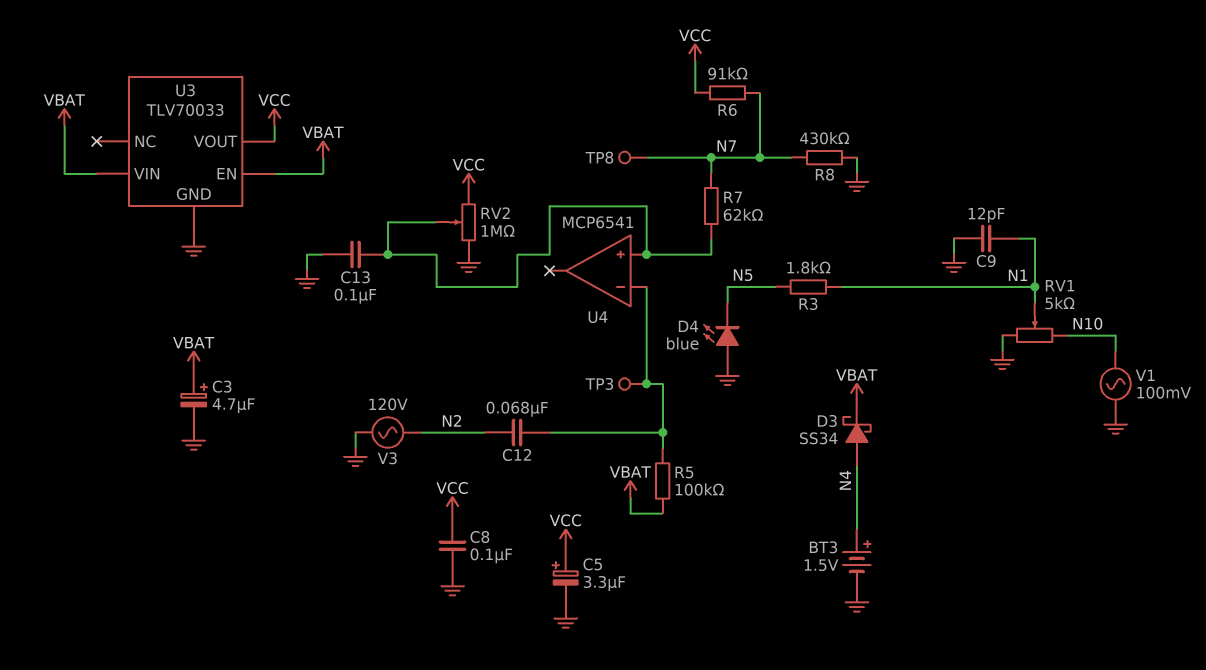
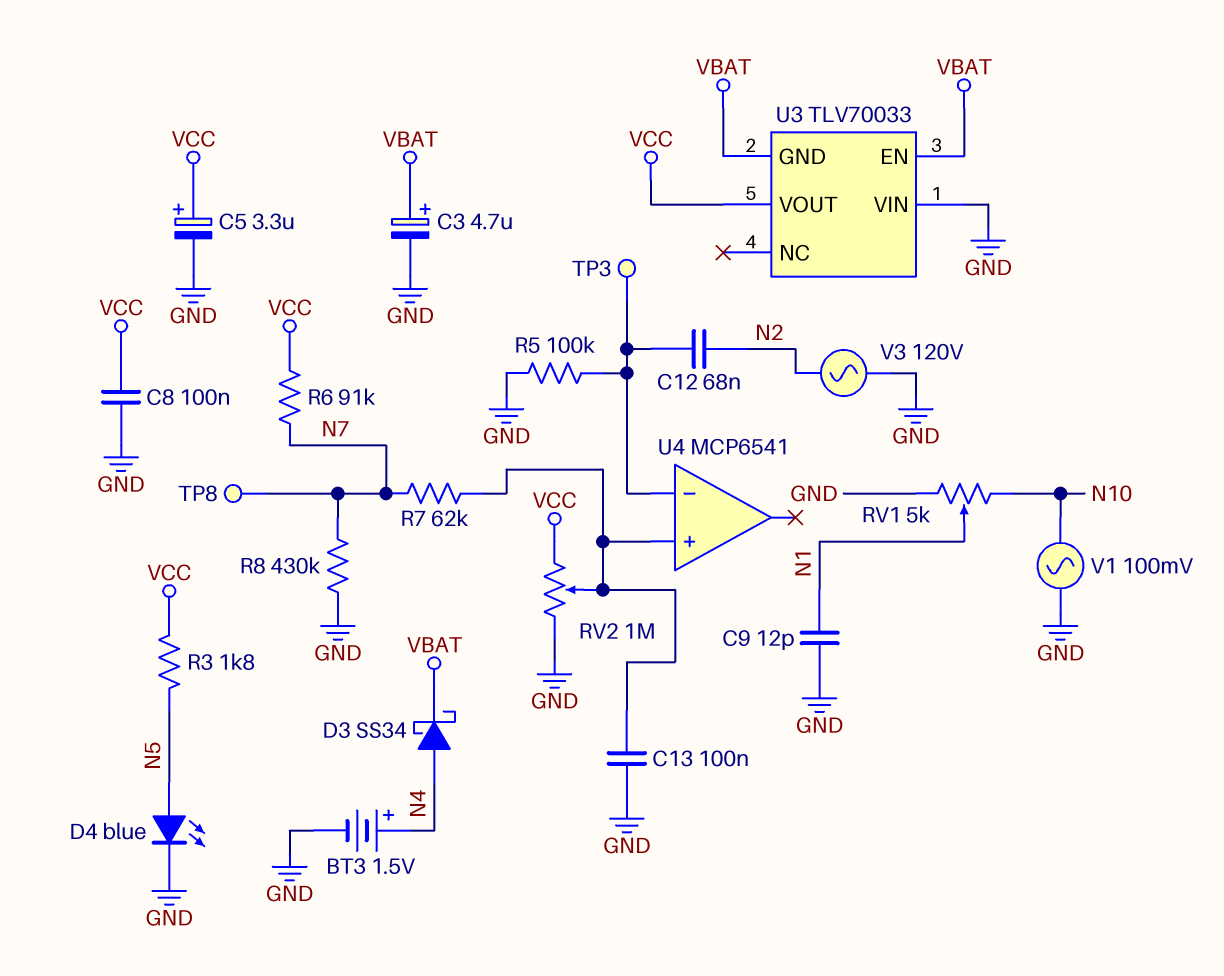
D4: LED blue (A GND, K N5) -> LED blue (A N5, K GND)
R3: 1.8k (N1, N5) -> 1.8k (N5, VCC)
R5: 100k (U4/in-, VBAT) -> 100k (GND, U4/in-)
U3 pin GND: GND -> VBAT
U3 pin VIN: VBAT -> GND

